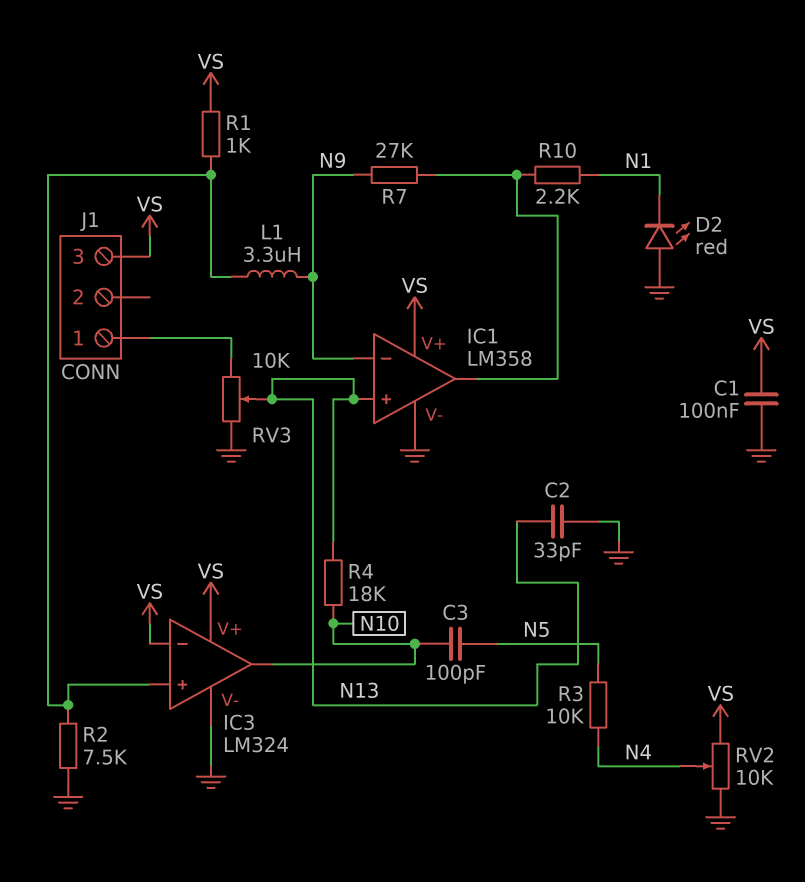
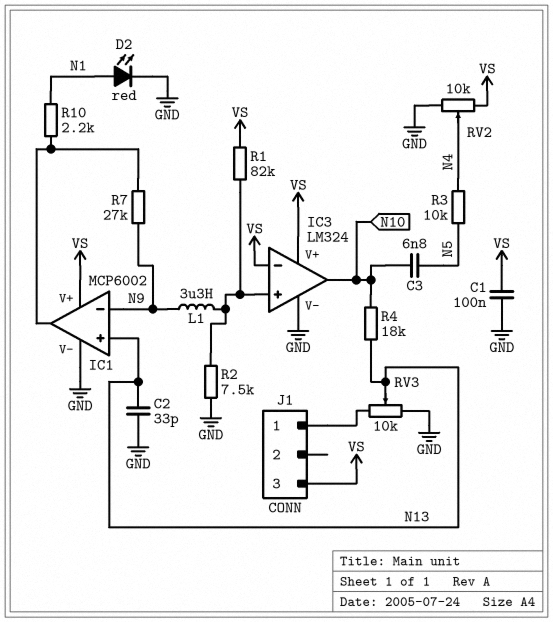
C3: 100pF (N5, N10) -> 6.8nF (N5, N10)
D2: LED red (A GND, K N1) -> LED red (A N1, K GND)
IC1: LM358 -> MCP6002
R1: 1k (IC3/in+, VS) -> 82k (IC3/in+, VS)

